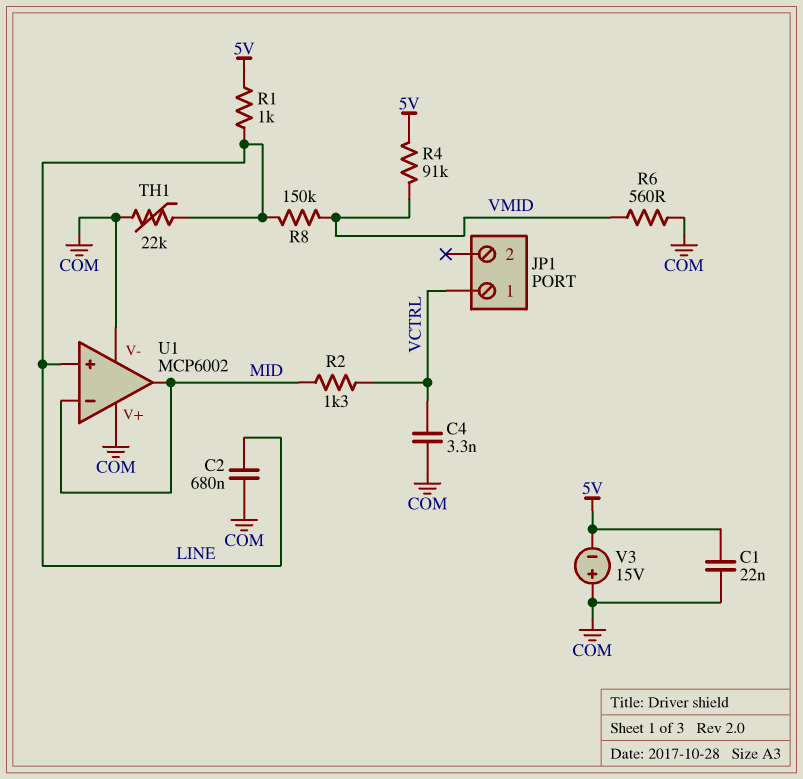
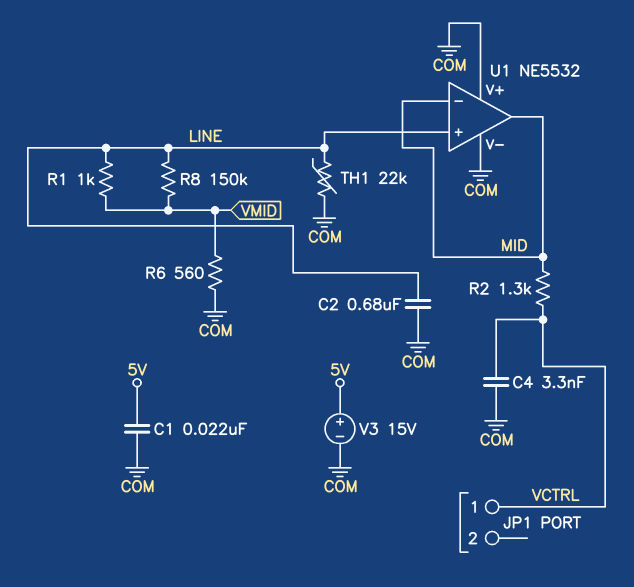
R1: 1k (5V, LINE) -> 1k (LINE, VMID)
R4: 91k (5V, VMID) -> none
U1: MCP6002 -> NE5532
V3: 15V (plus COM, minus 5V) -> 15V (plus 5V, minus COM)

